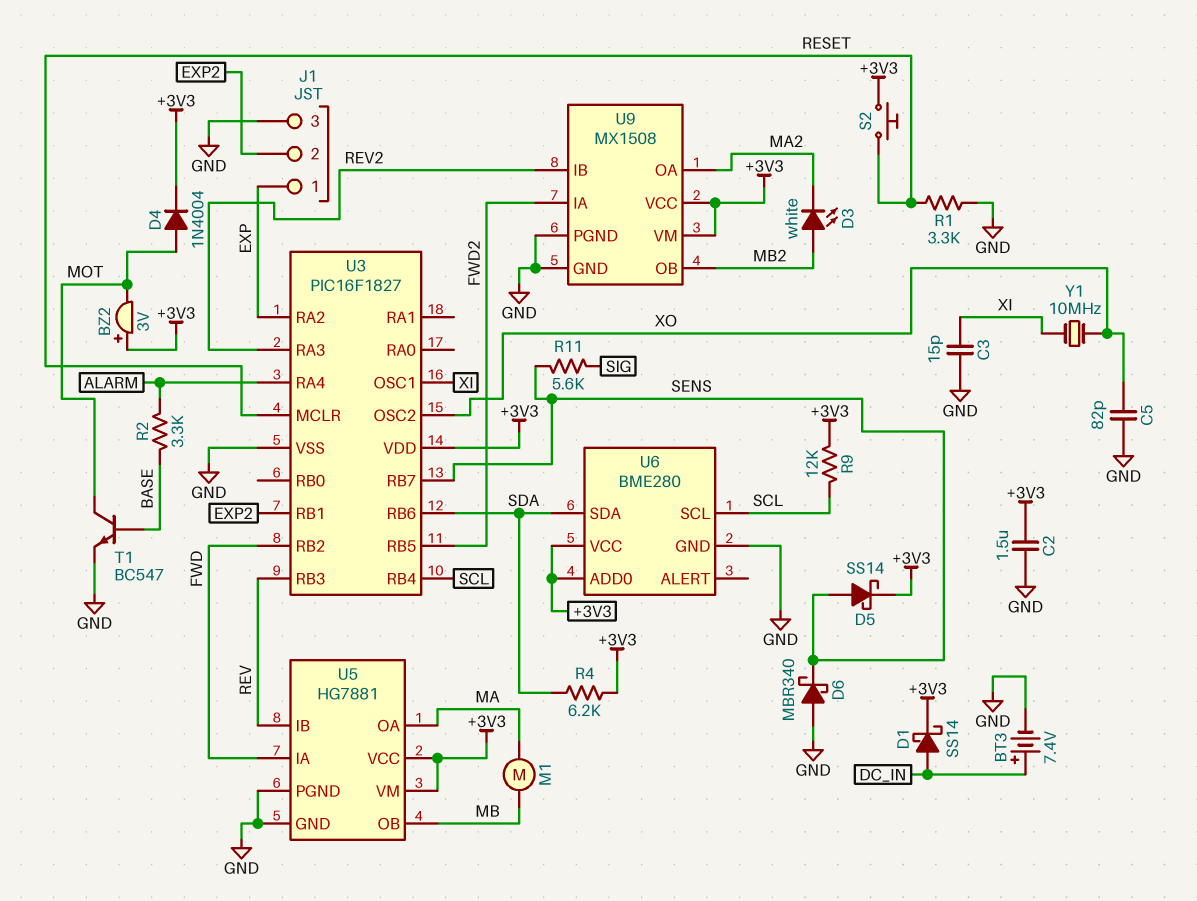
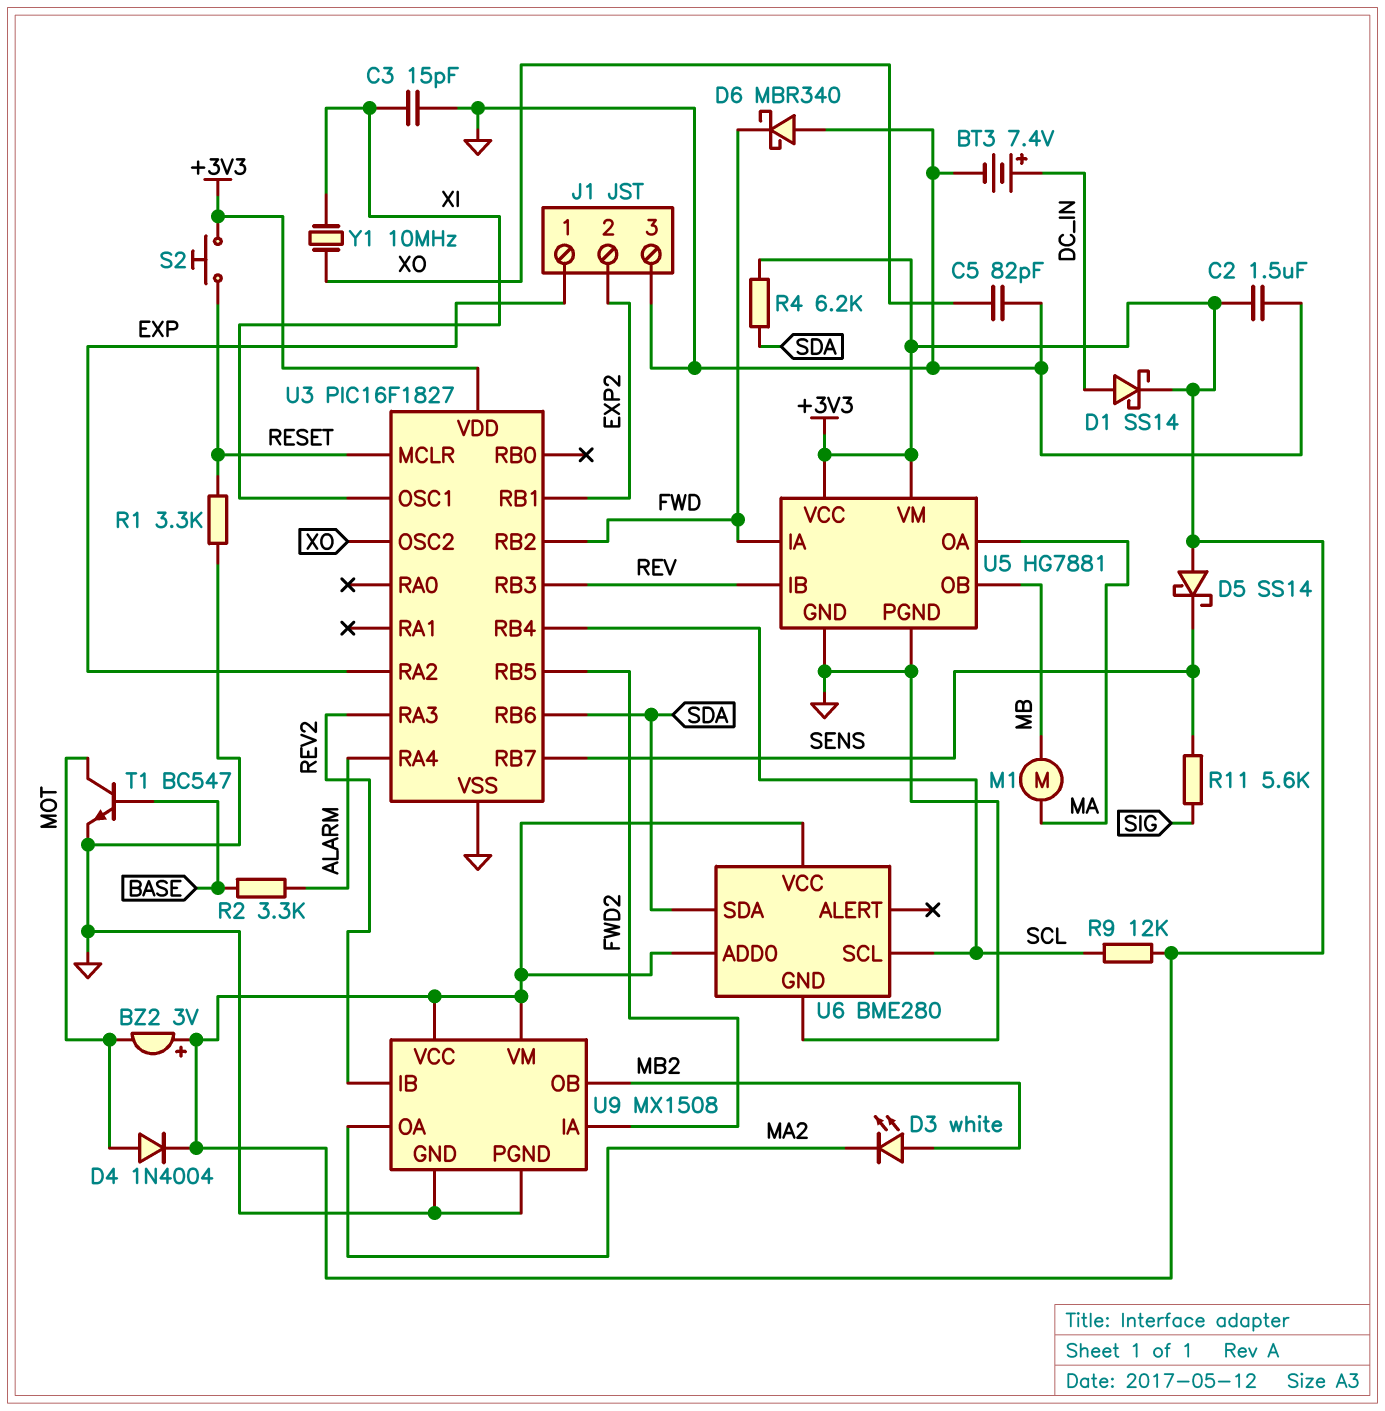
D5: schottky SS14 (A SENS, K +3V3) -> schottky SS14 (A +3V3, K SENS)
D6: schottky MBR340 (A GND, K SENS) -> schottky MBR340 (A GND, K FWD)

